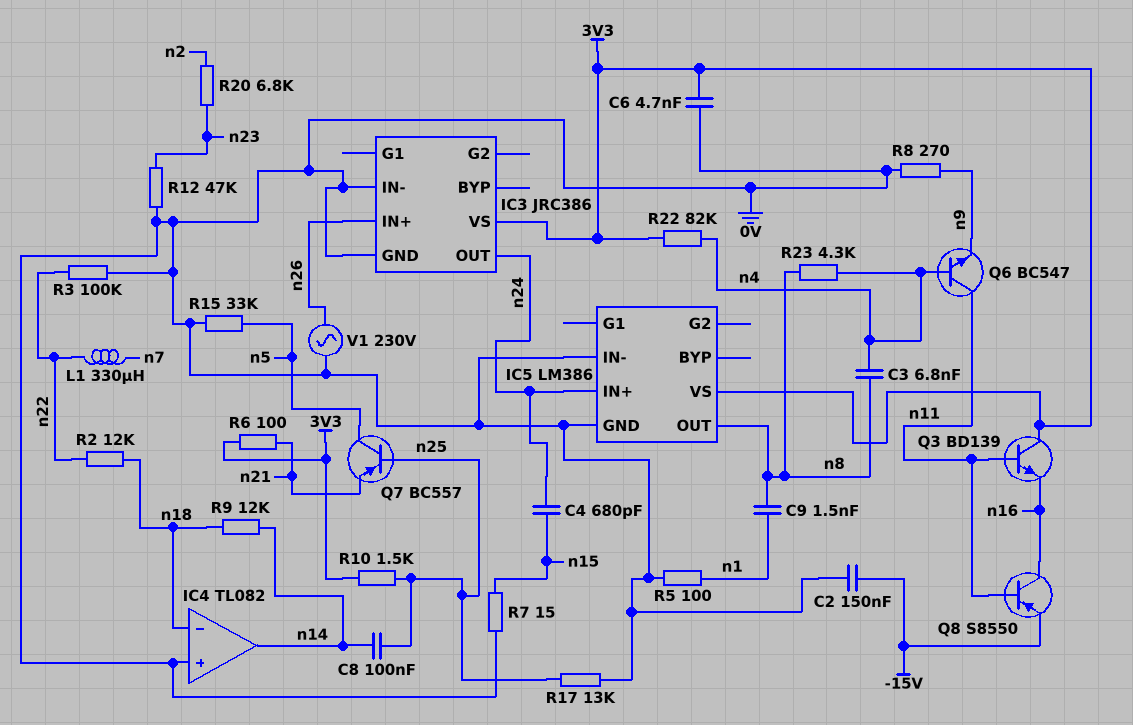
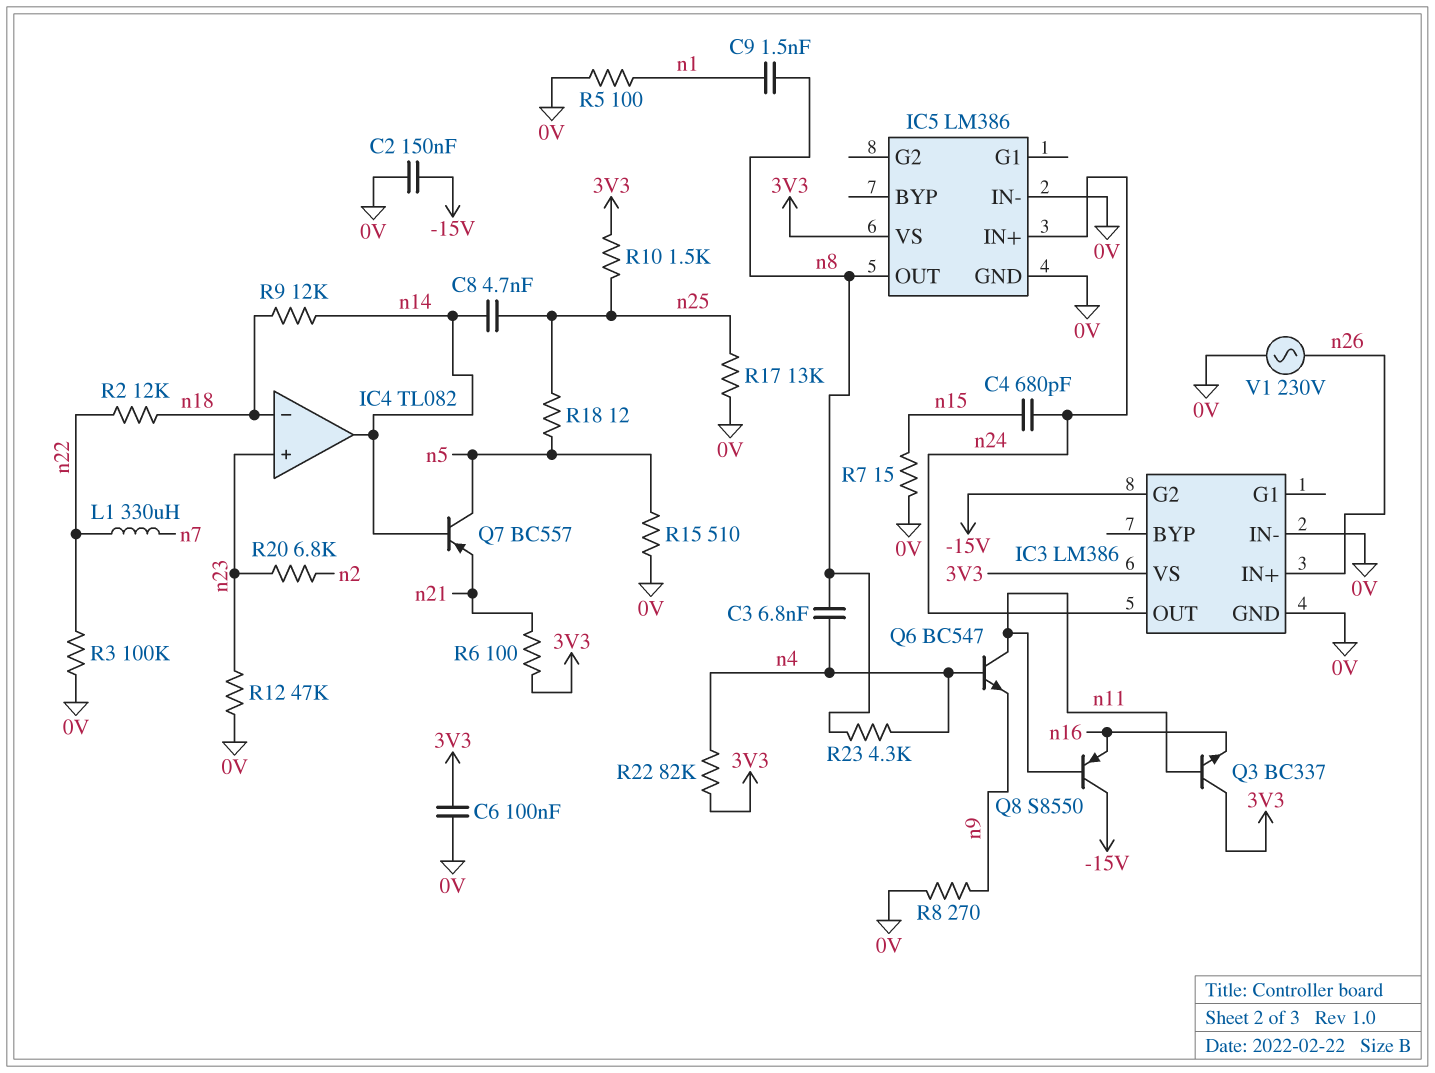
C6: 4.7nF (0V, 3V3) -> 100nF (0V, 3V3)
C8: 100nF (n14, n25) -> 4.7nF (n14, n25)
IC3: JRC386 -> LM386
IC3 pin G2: none -> -15V
IC4 pin in+: 0V -> n23
Q3: NPN BD139 (B n11, C 3V3, E n16) -> NPN BC337 (B n11, C 3V3, E n16)
Q7: PNP BC557 (B n25, C n5, E n21) -> PNP BC557 (B n14, C n5, E n21)
Q8: PNP S8550 (B n11, C n16, E -15V) -> PNP S8550 (B n11, C -15V, E n16)
R15: 33k (0V, n5) -> 510 (0V, n5)
R18: none -> 12 (n5, n25)

